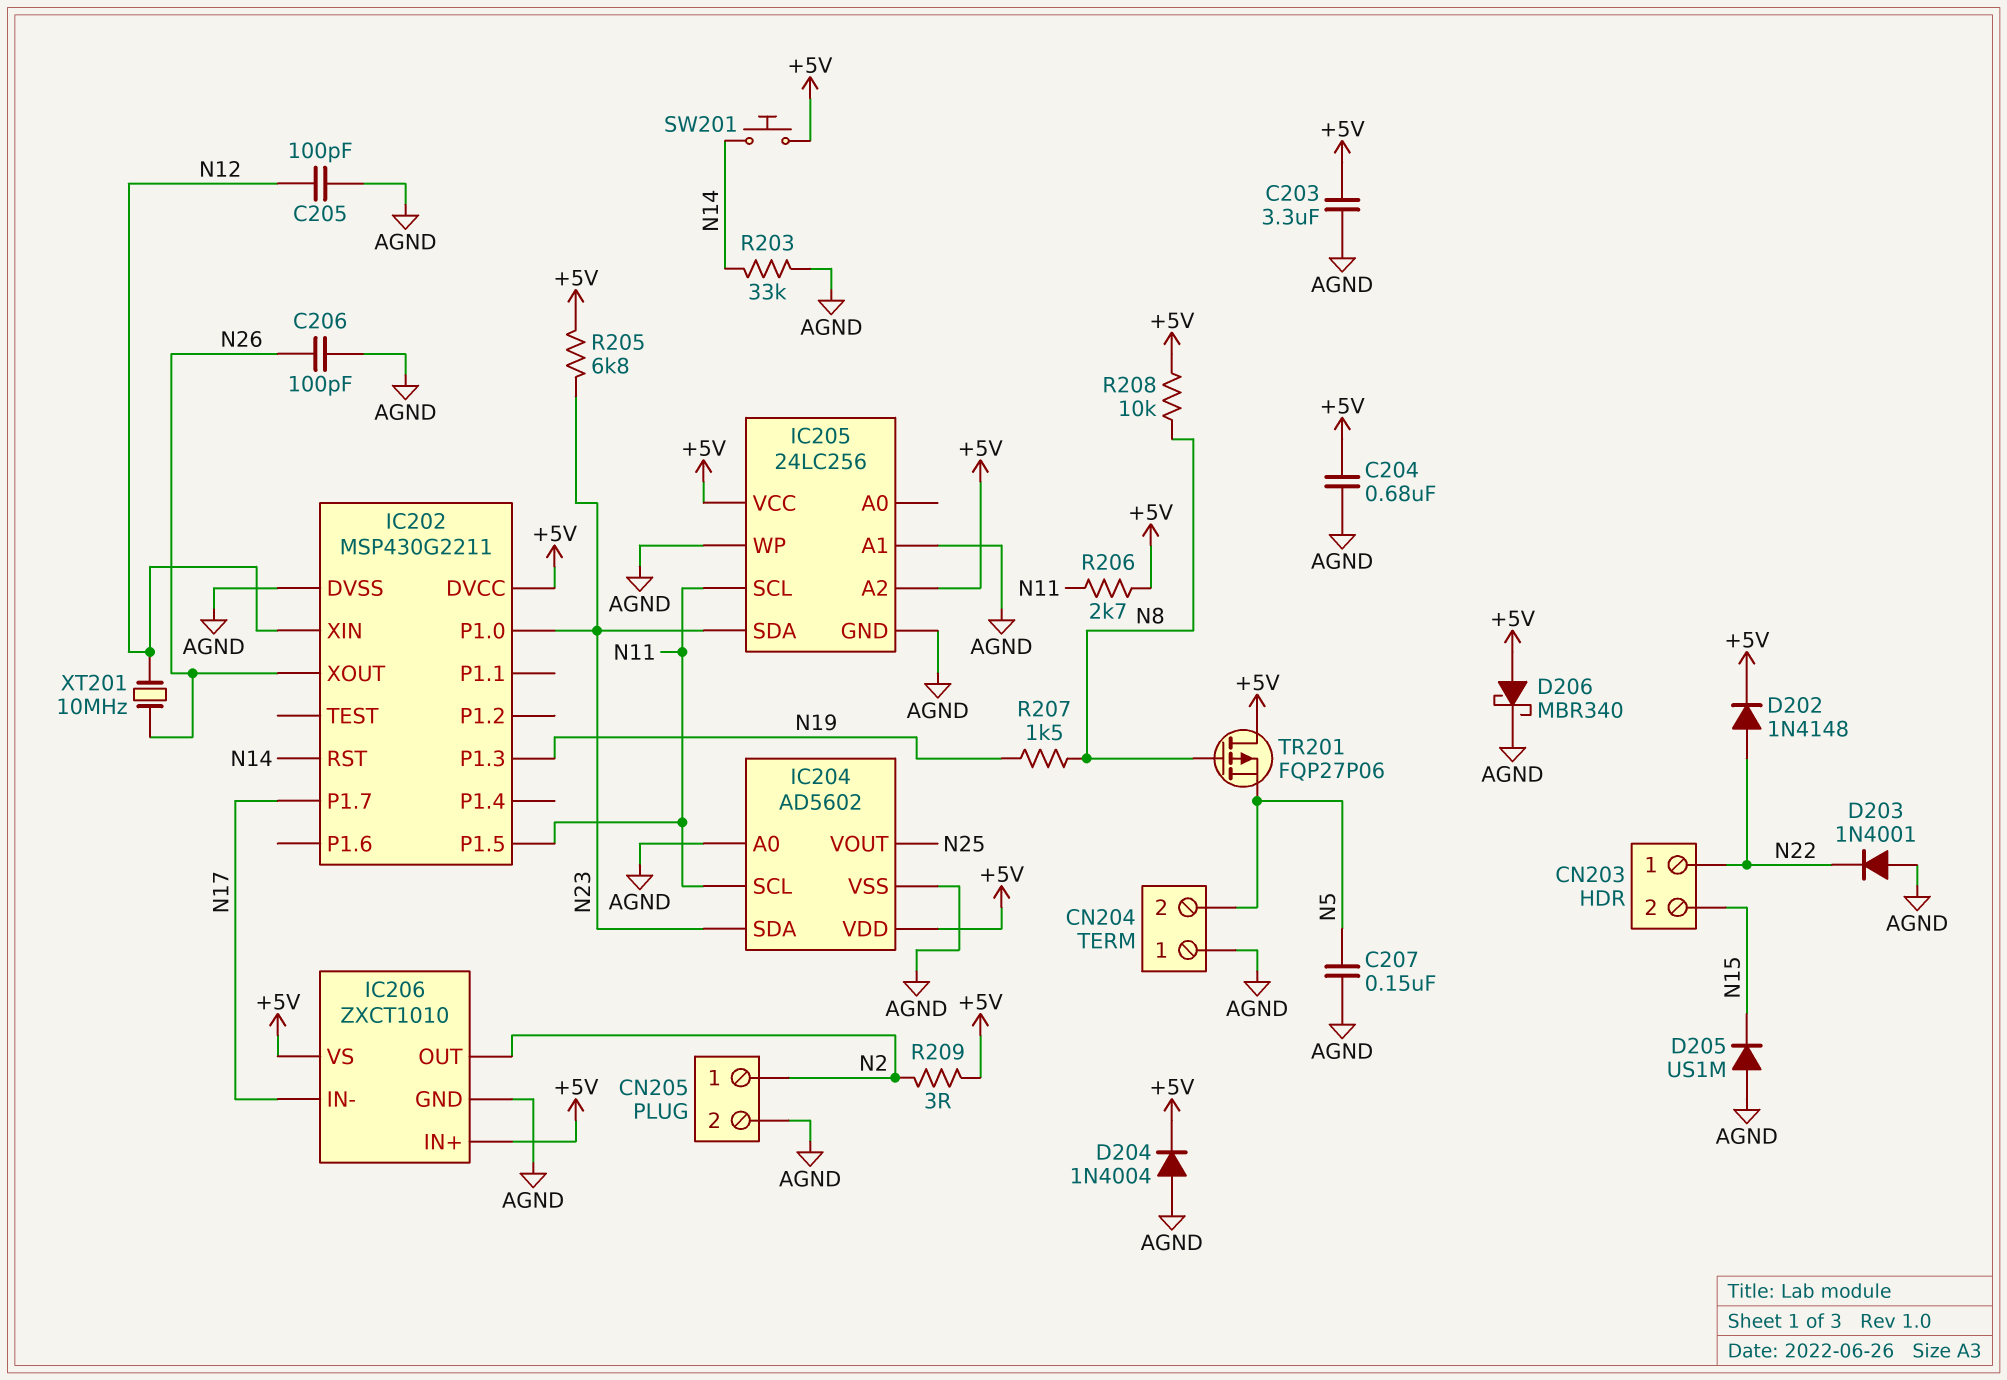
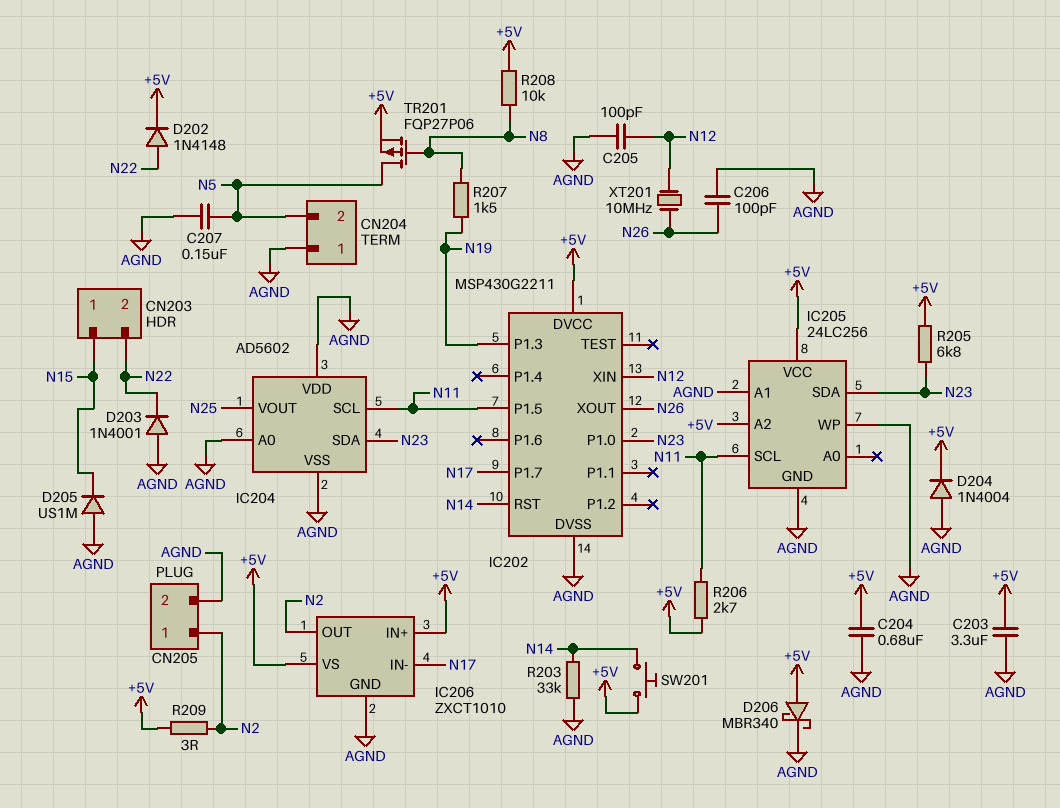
CN203 pin 1: N22 -> N15
CN203 pin 2: N15 -> N22
IC204 pin VDD: +5V -> AGND
TR201: PMOS FQP27P06 (G N8, D +5V, S N5) -> PMOS FQP27P06 (G N8, D N5, S +5V)

